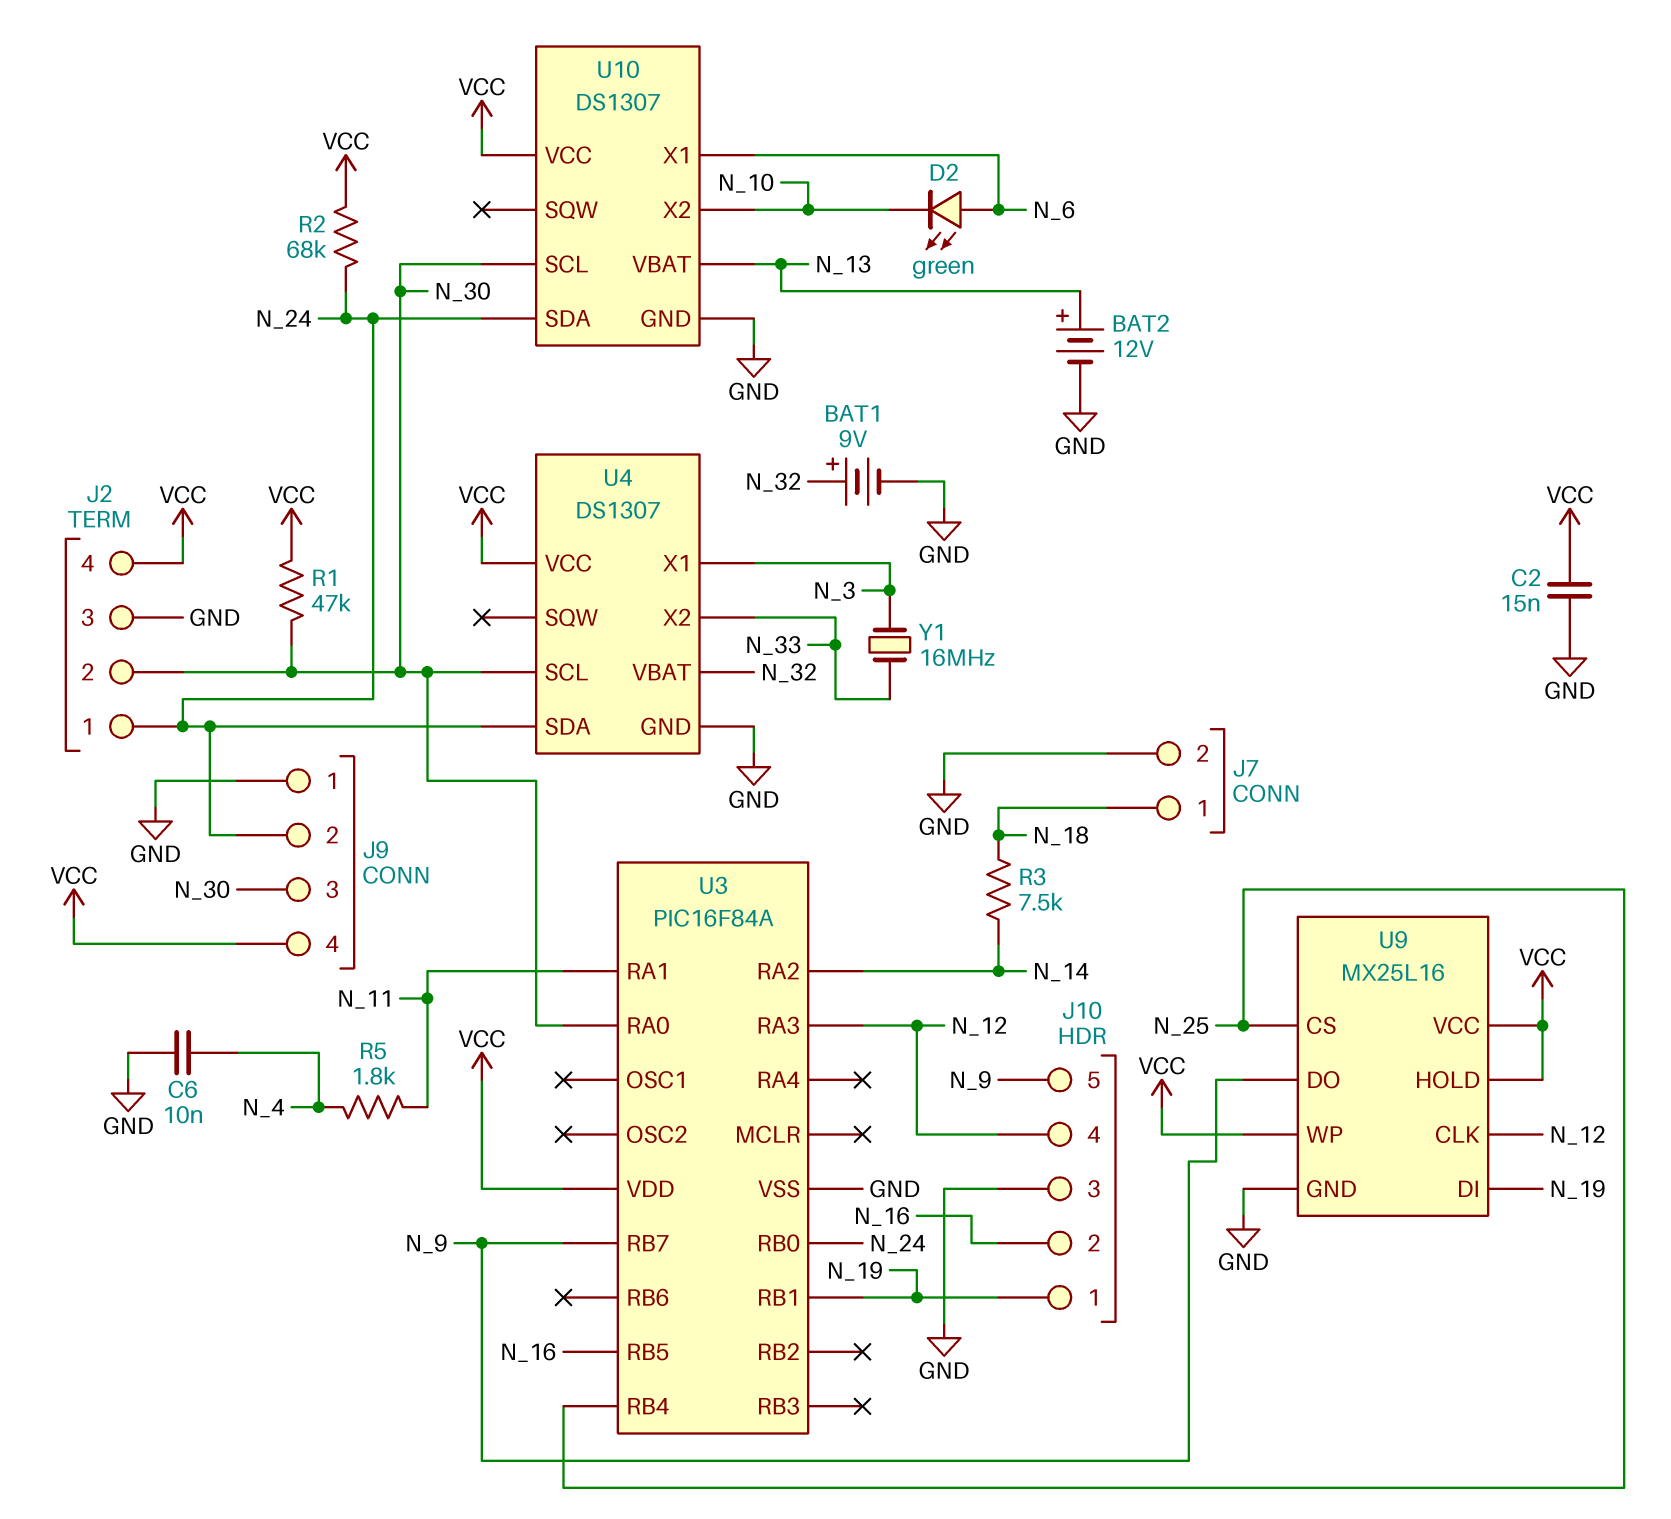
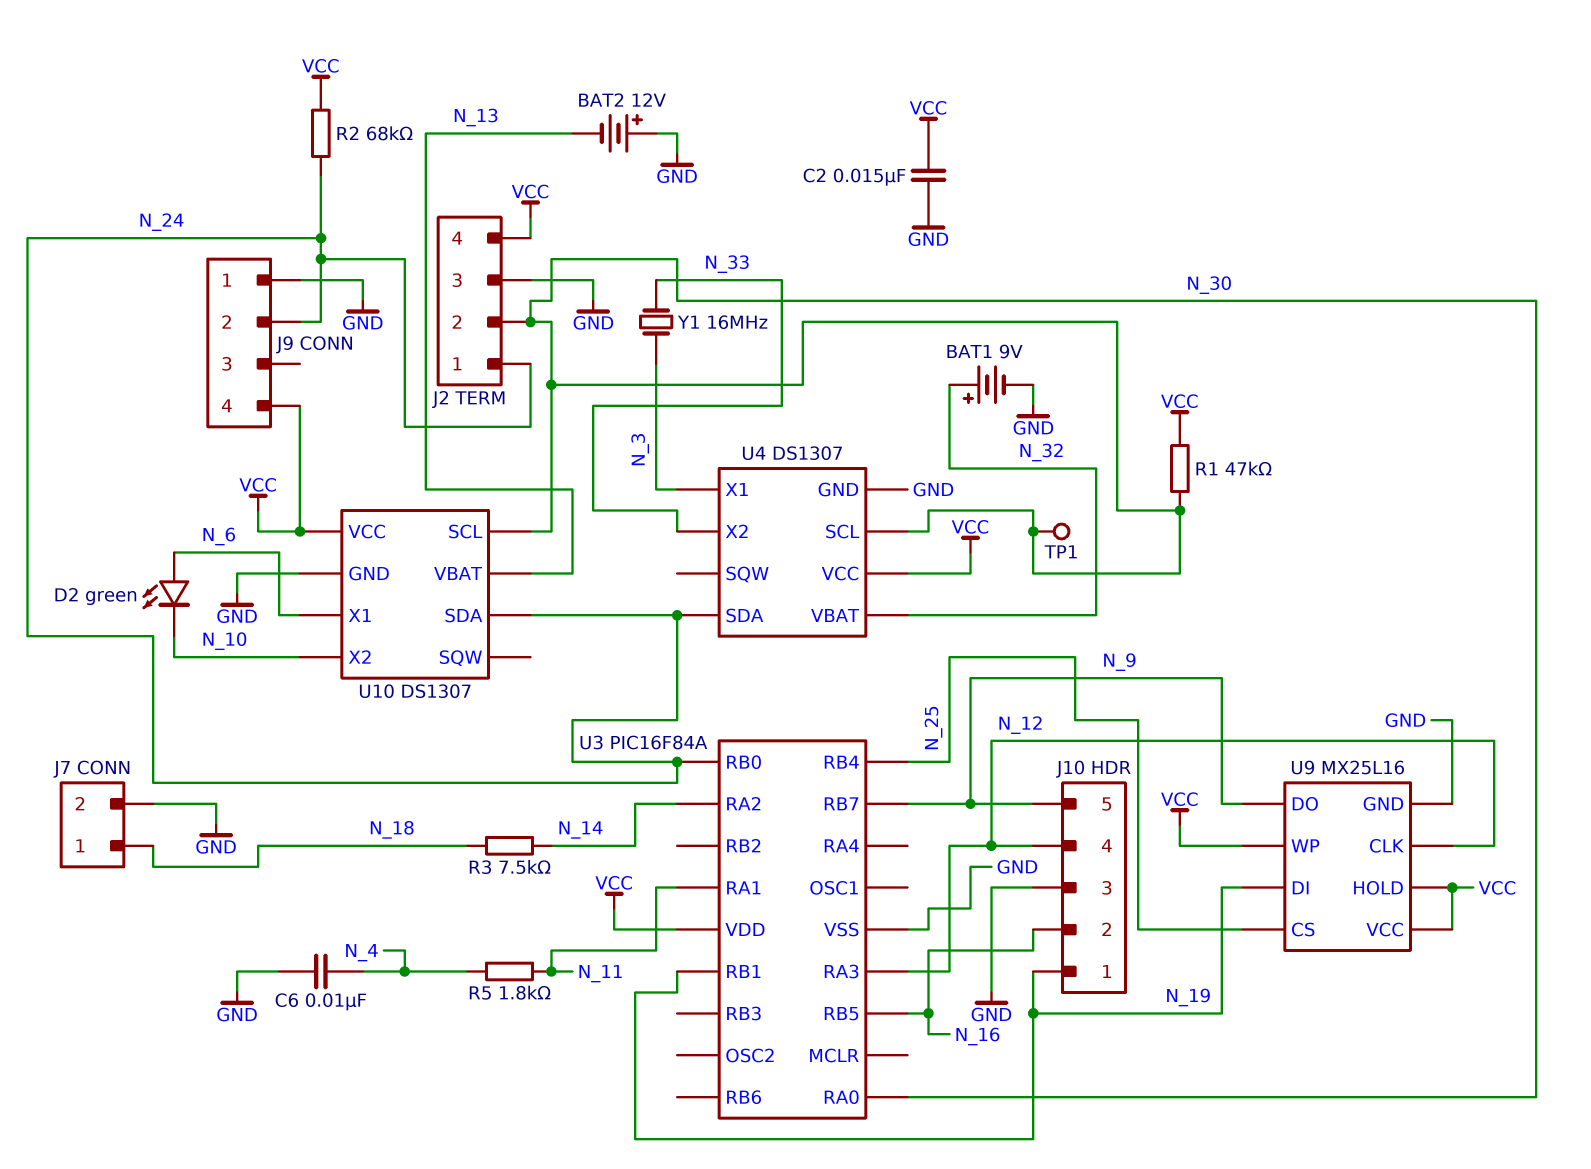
BAT2: 12V (plus N_13, minus GND) -> 12V (plus GND, minus N_13)
J9 pin 3: N_30 -> none
TP1: none -> test point (N_30)

